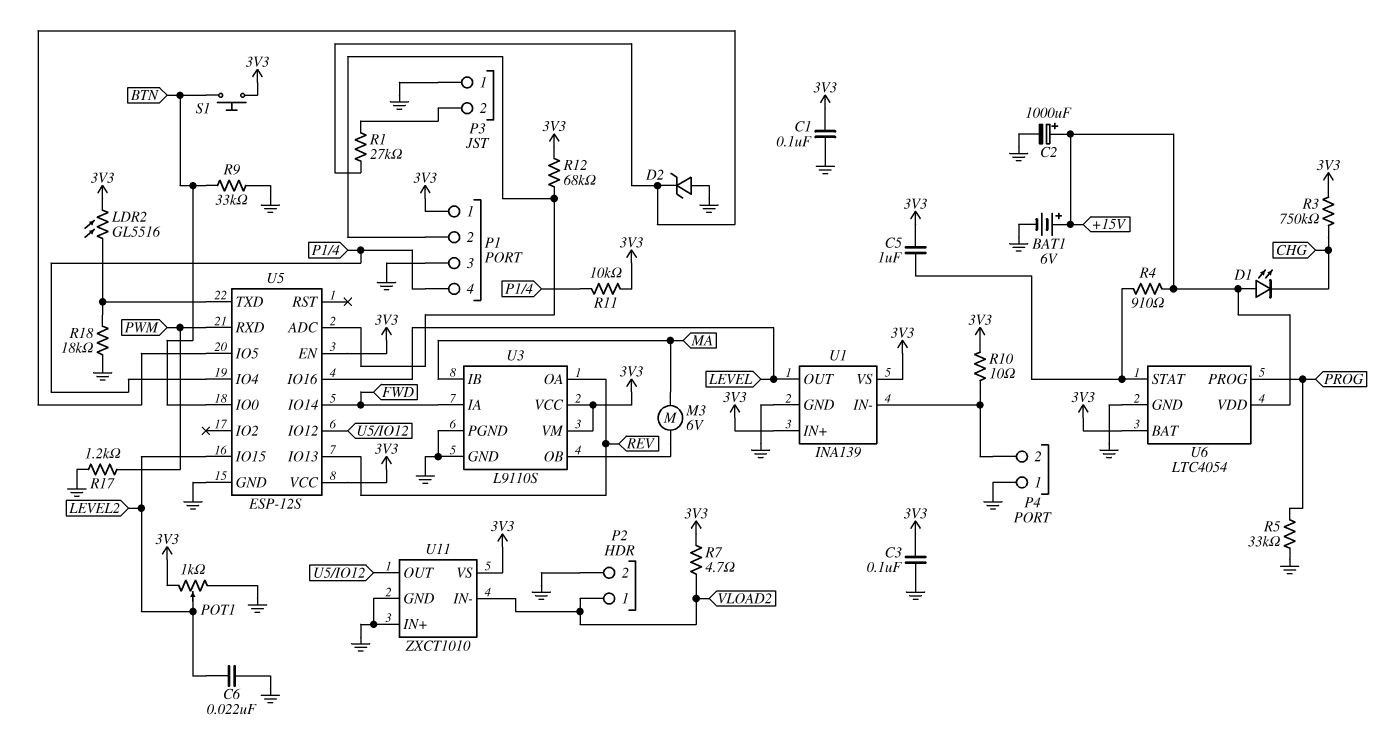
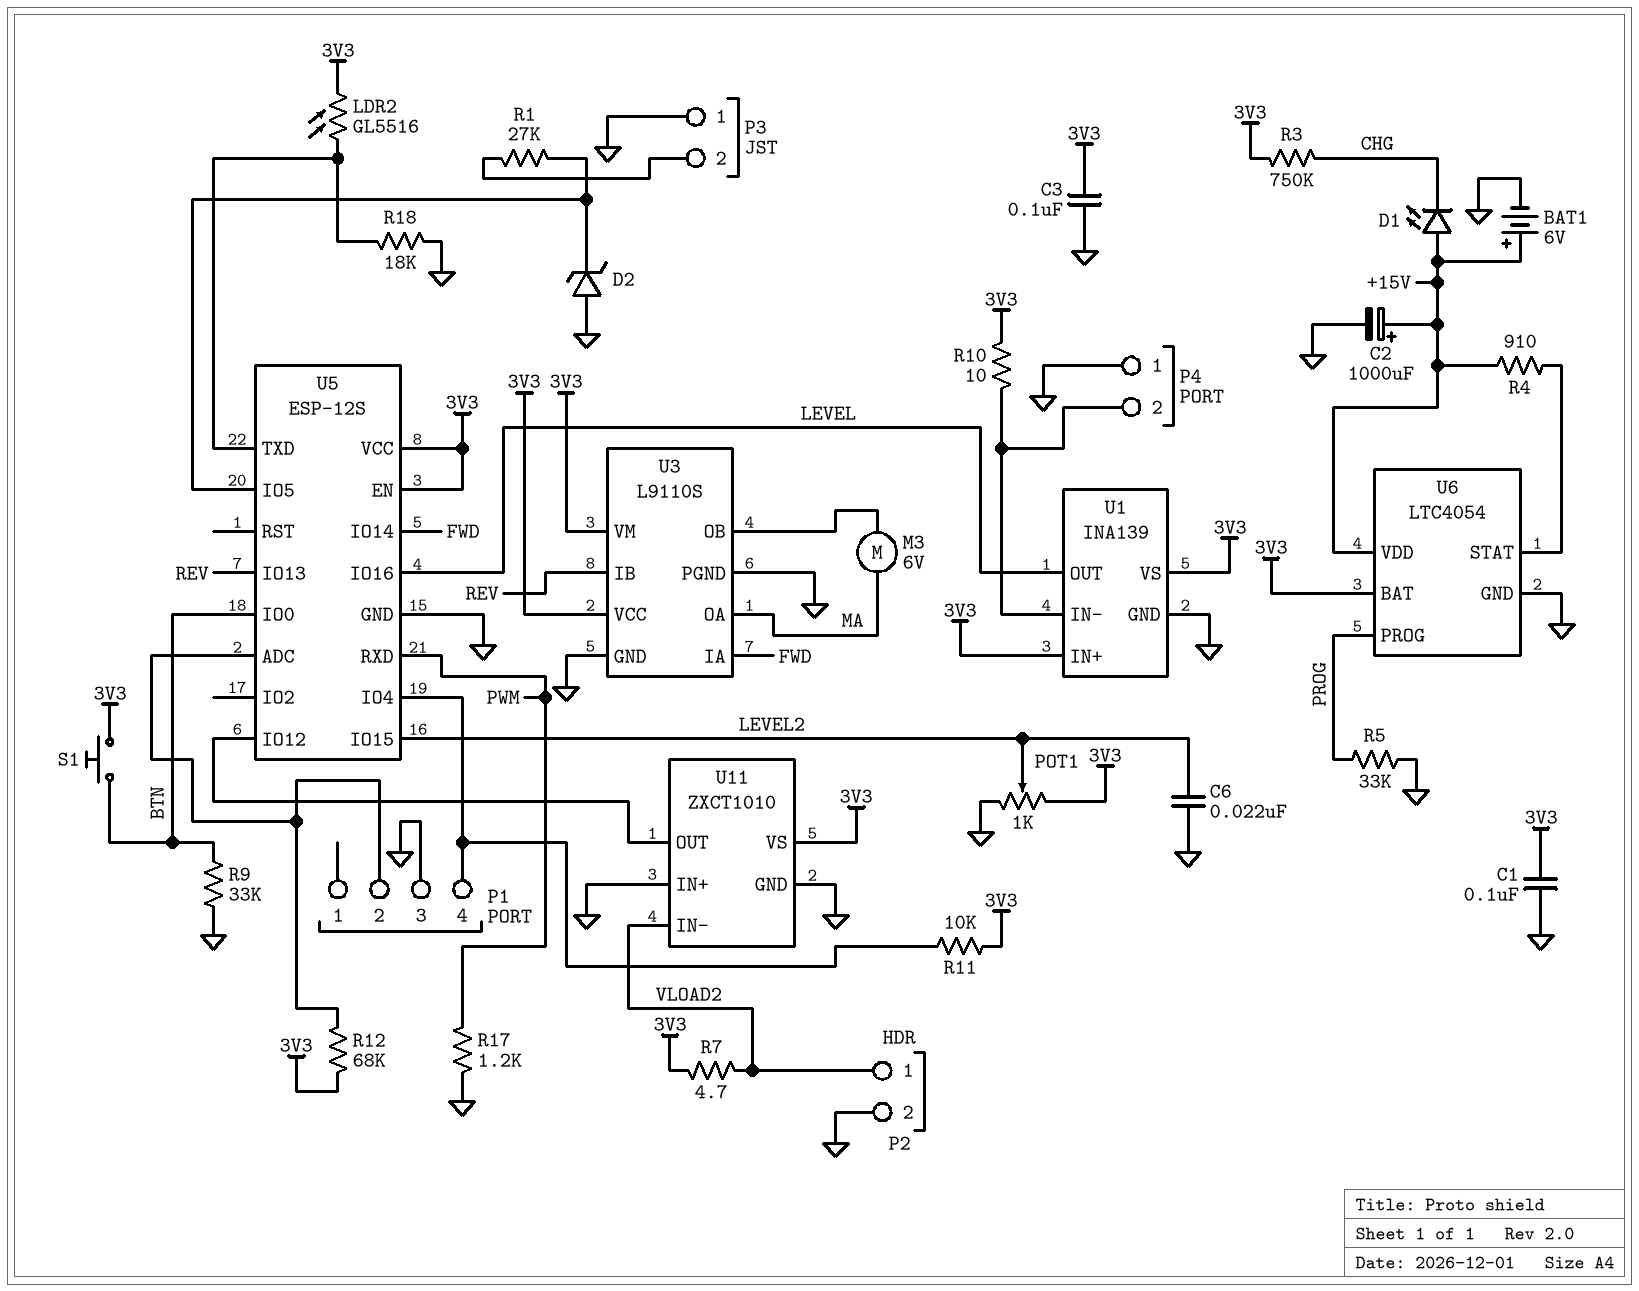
C5: 1uF (3V3, U6/STAT) -> none
P1 pin 1: 3V3 -> none
U3 pin IB: MA -> REV
U3 pin OA: REV -> MA

